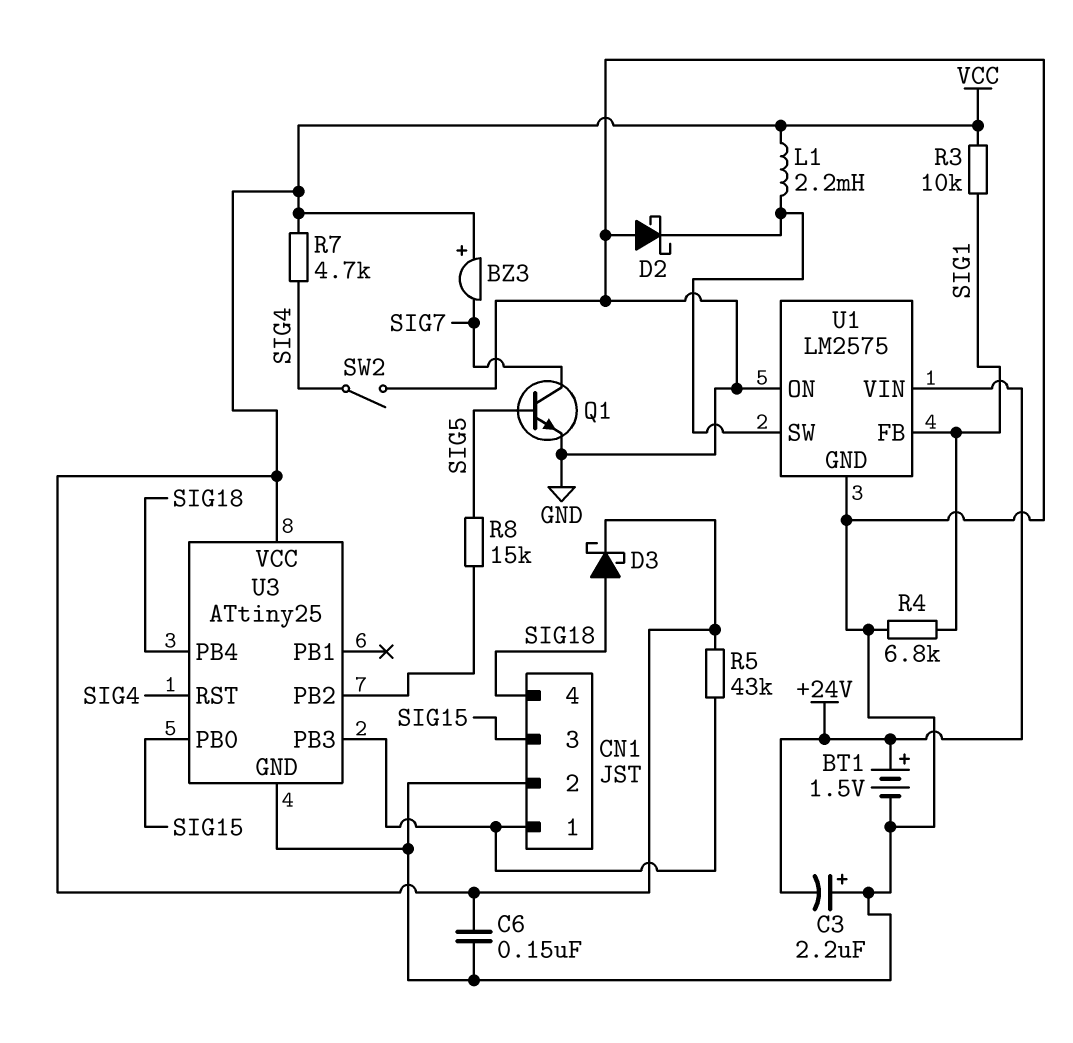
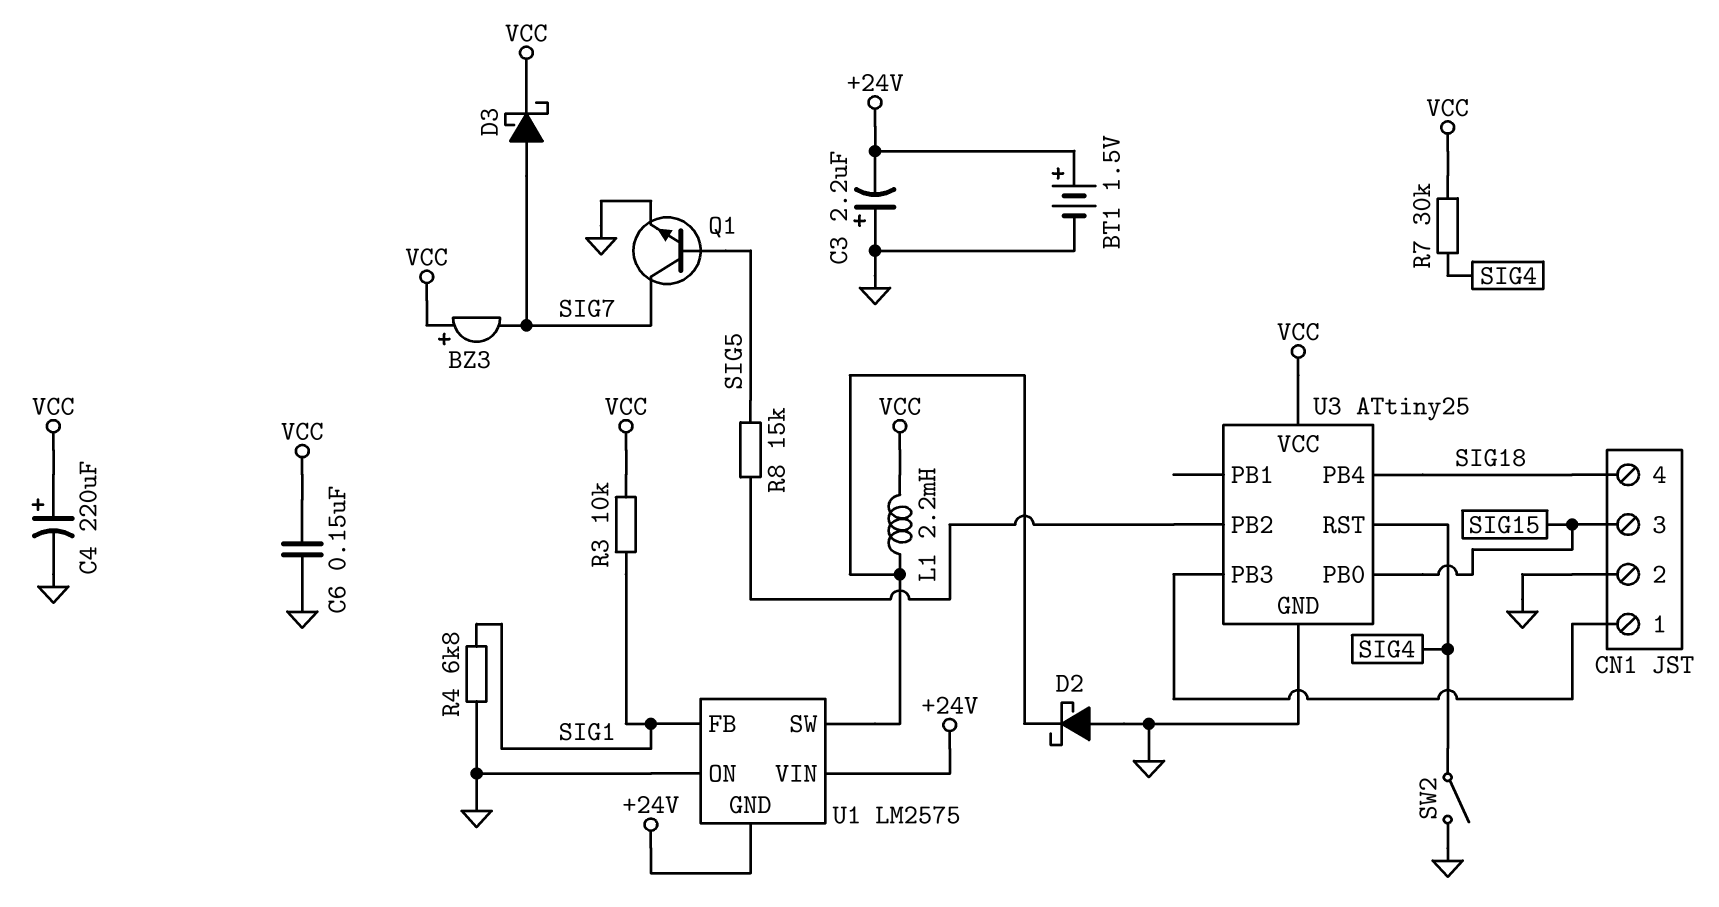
C4: none -> 220uF (plus VCC, minus GND)
D3: schottky (A SIG18, K VCC) -> schottky (A SIG7, K VCC)
R5: 43k (CN1/1, VCC) -> none
R7: 4.7k (SIG4, VCC) -> 30k (SIG4, VCC)
U1 pin GND: GND -> +24V

